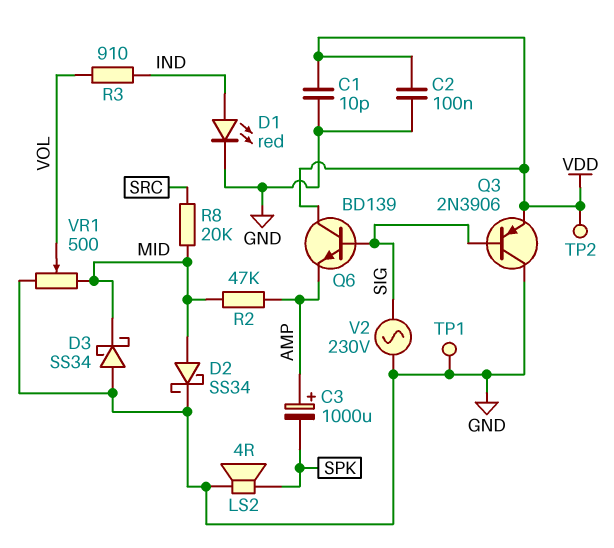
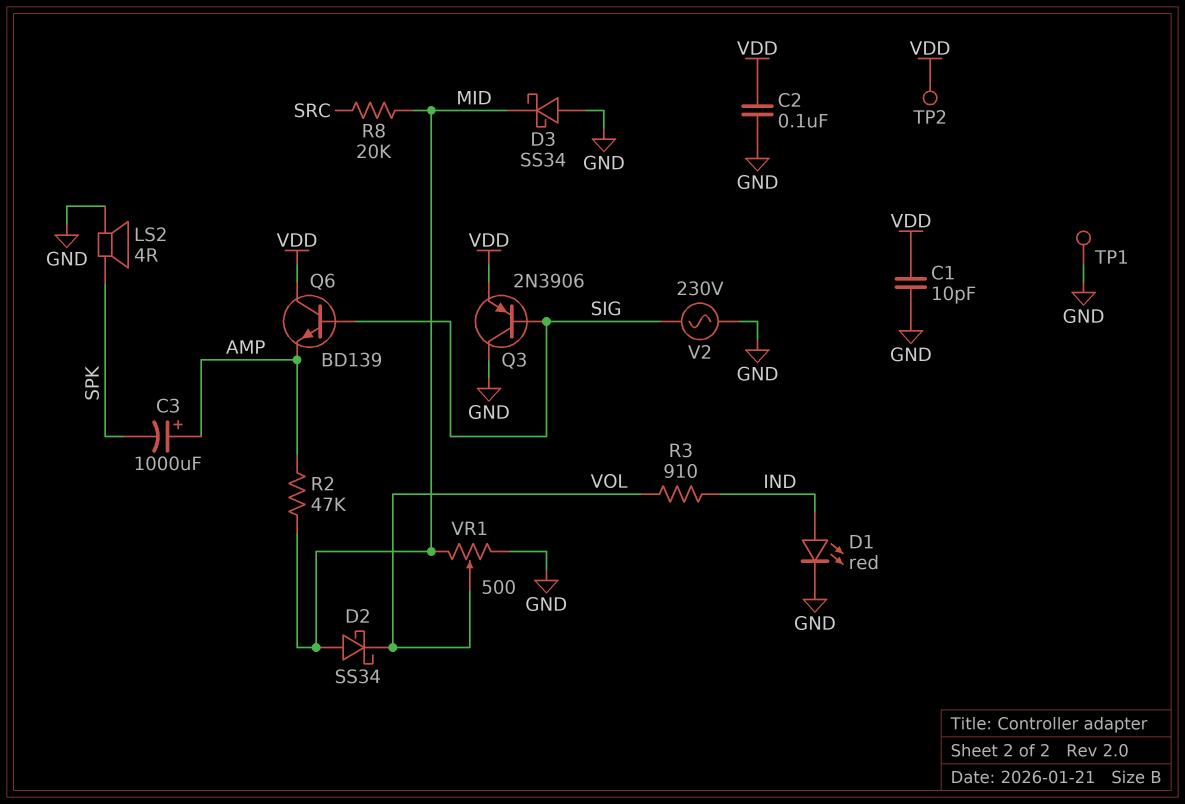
D2: schottky SS34 (A MID, K GND) -> schottky SS34 (A MID, K VOL)

